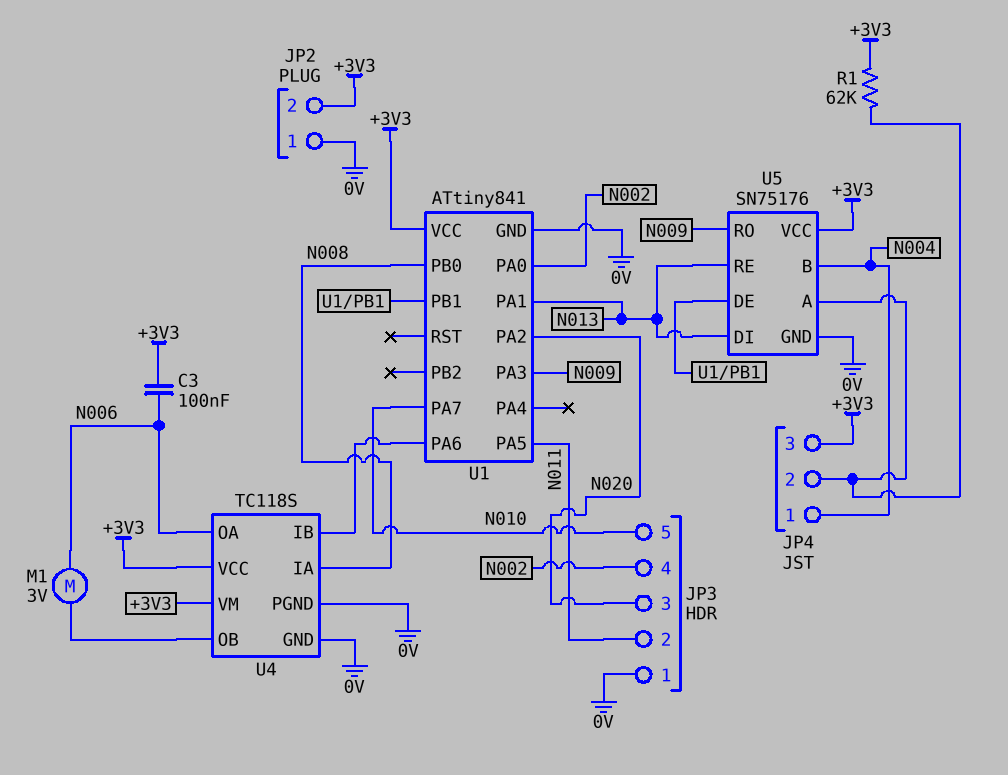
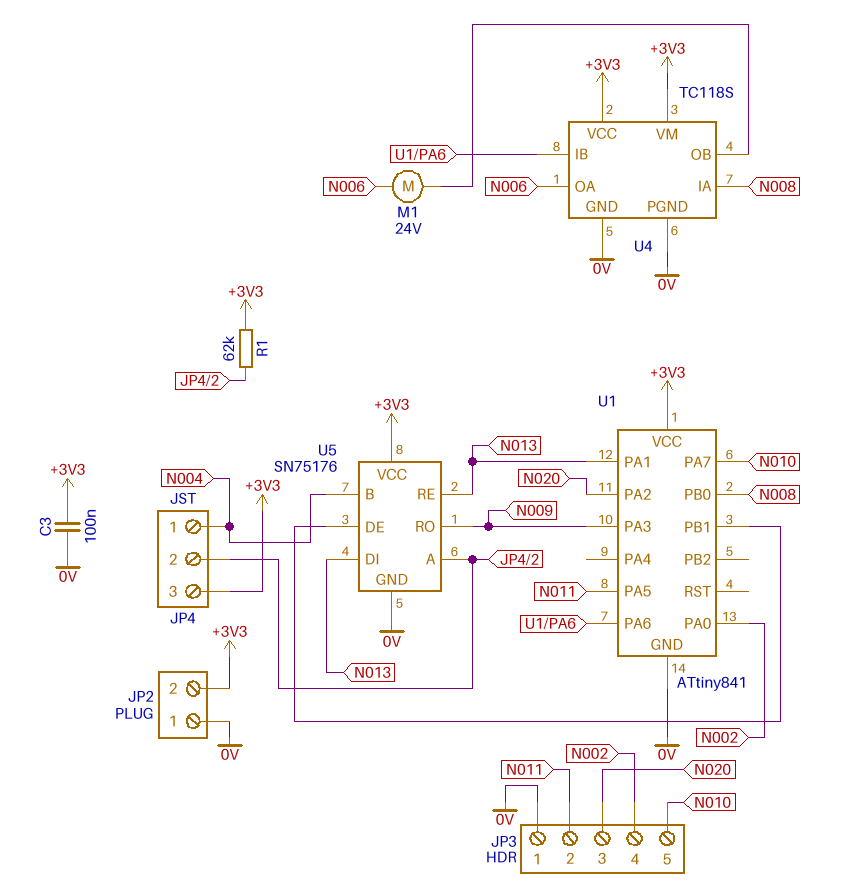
C3: 100nF (+3V3, N006) -> 100nF (+3V3, 0V)
M1: motor 3V (N006, U4/OB) -> motor 24V (N006, U4/OB)

